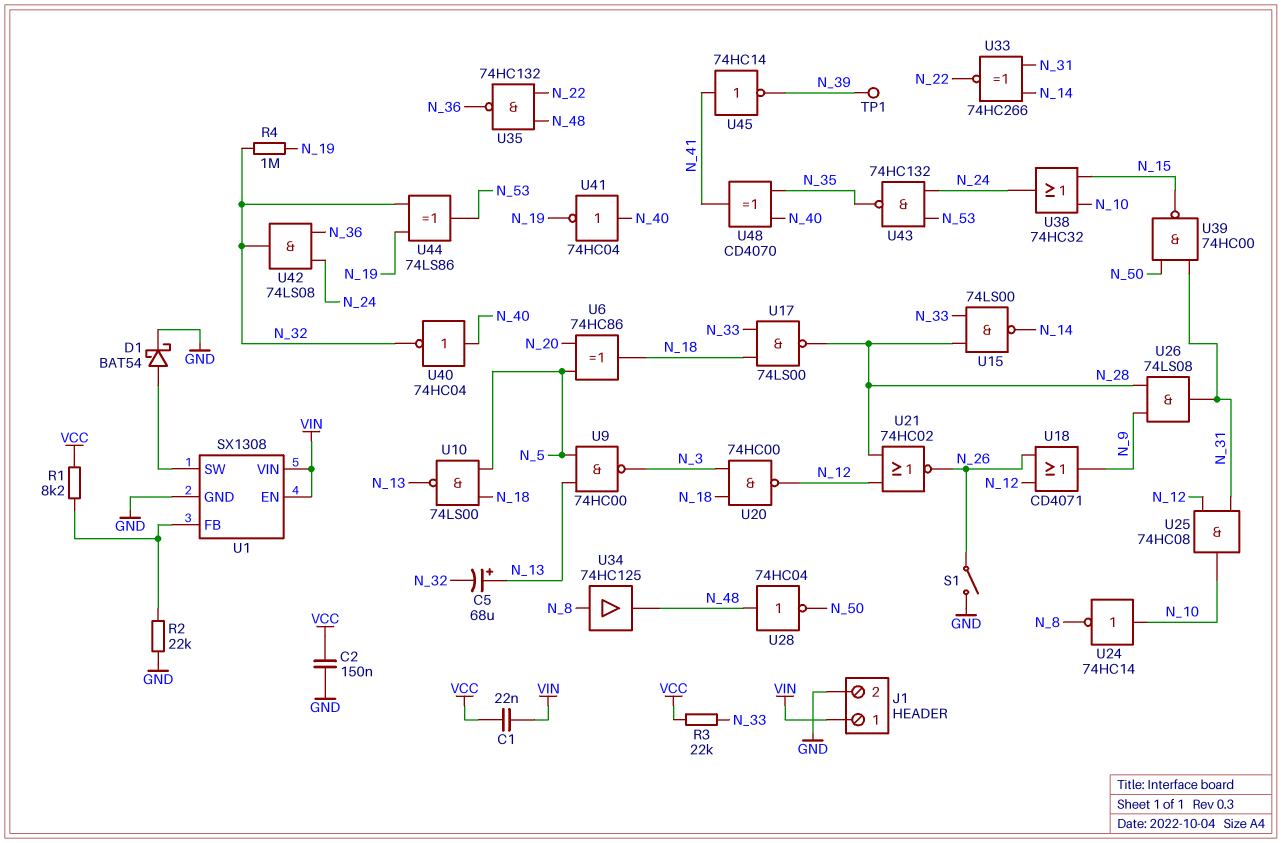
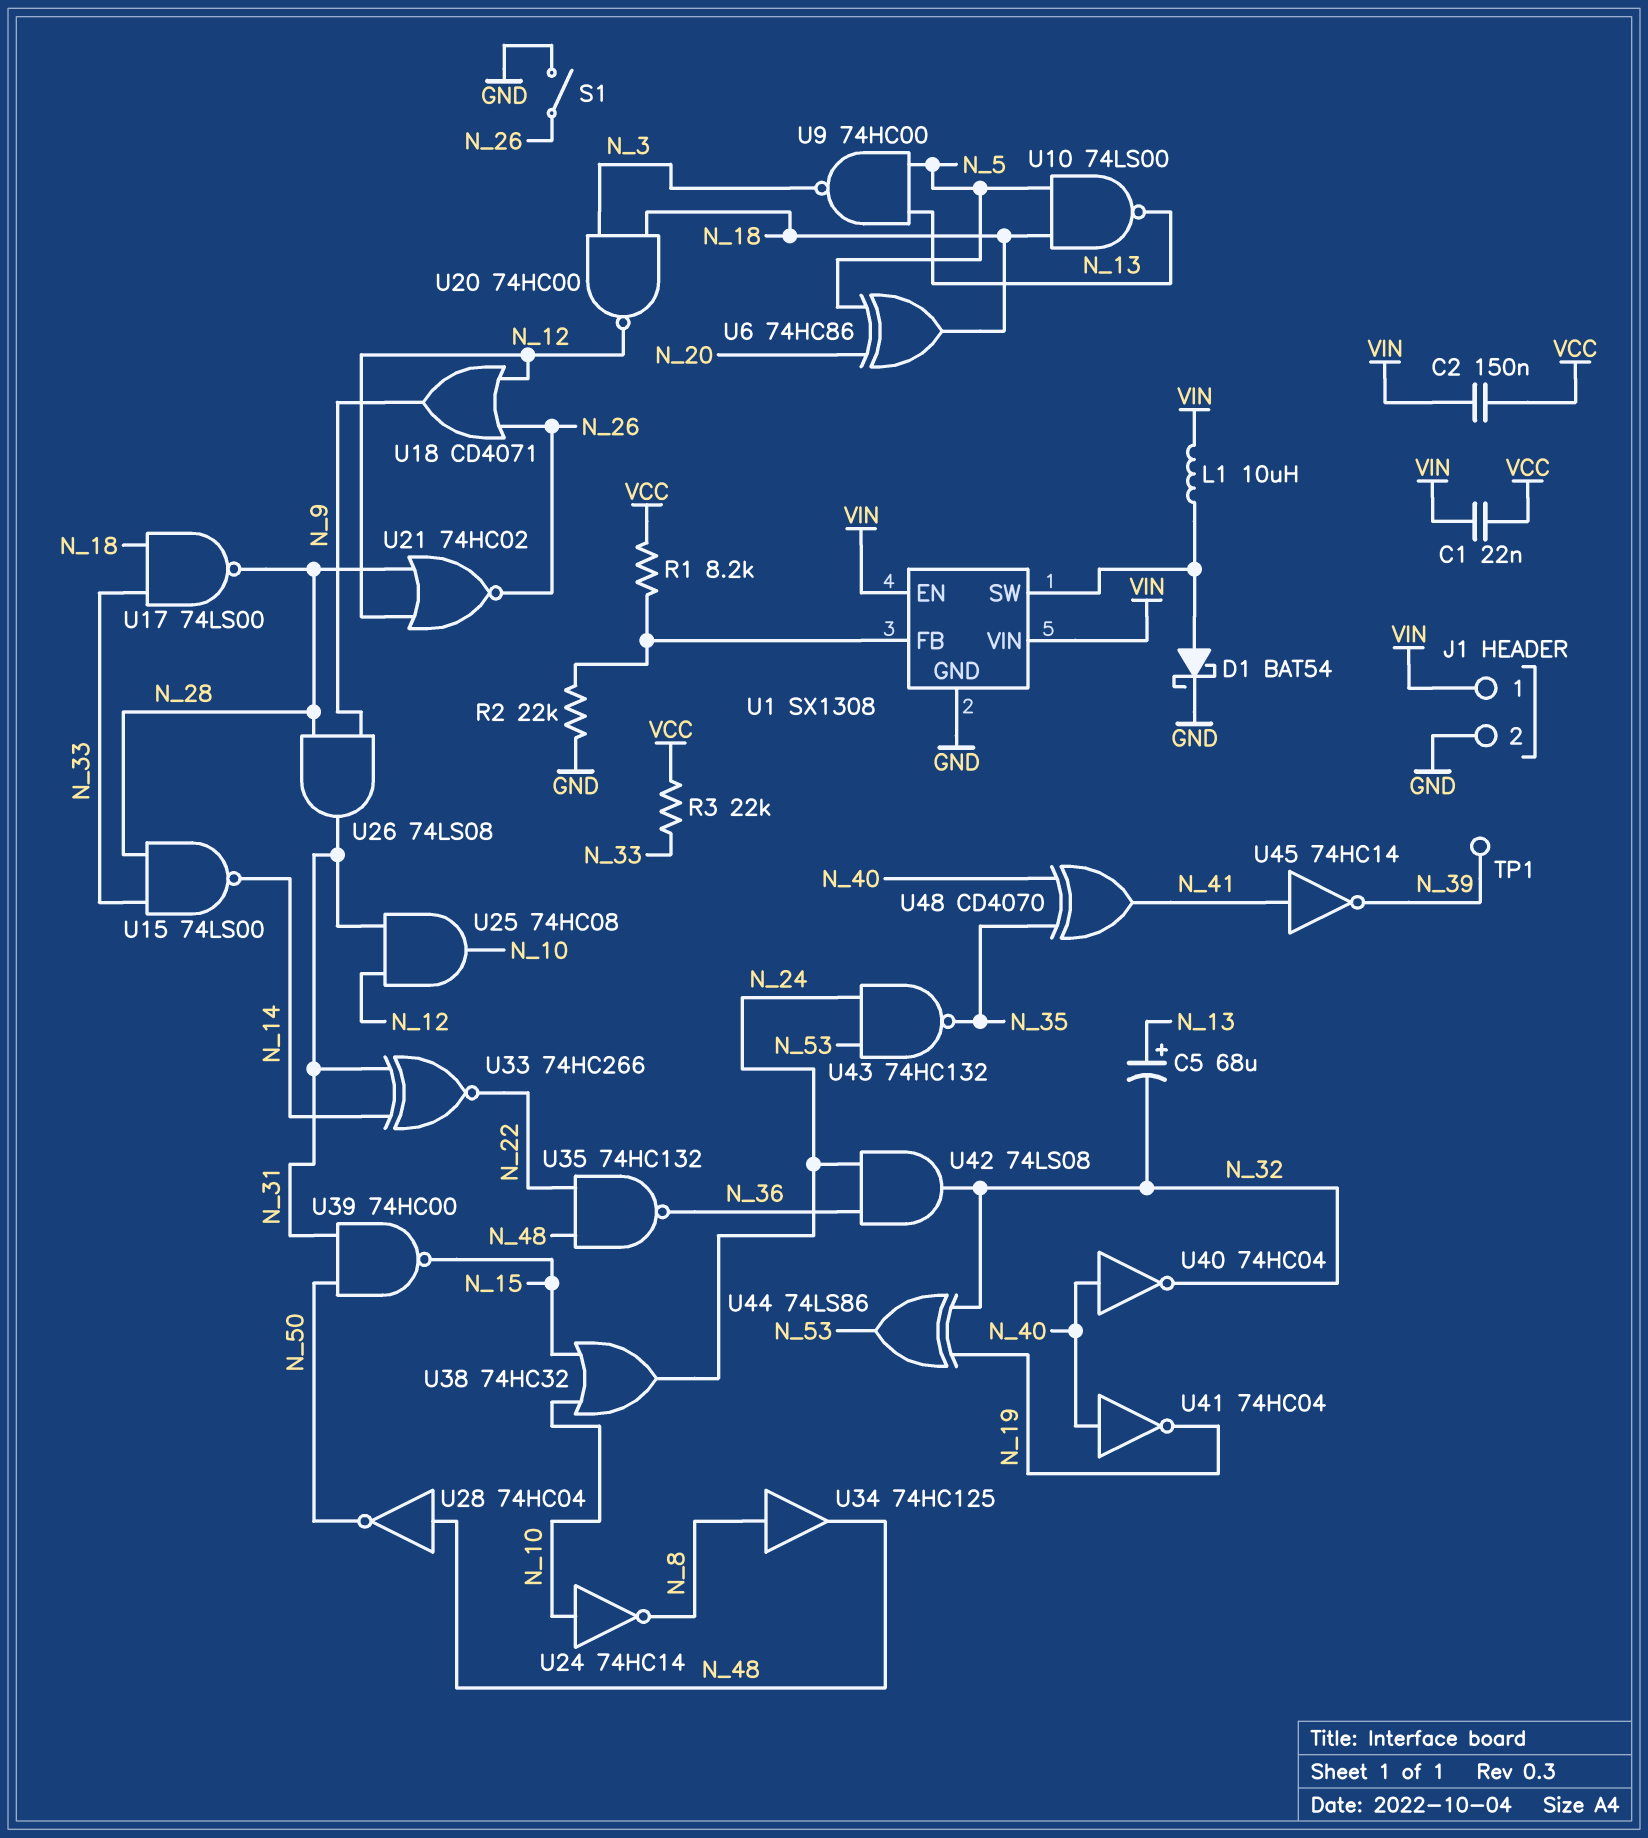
C2: 150nF (GND, VCC) -> 150nF (VCC, VIN)
L1: none -> 10uH (U1/SW, VIN)
R4: 1M (N_19, N_32) -> none

